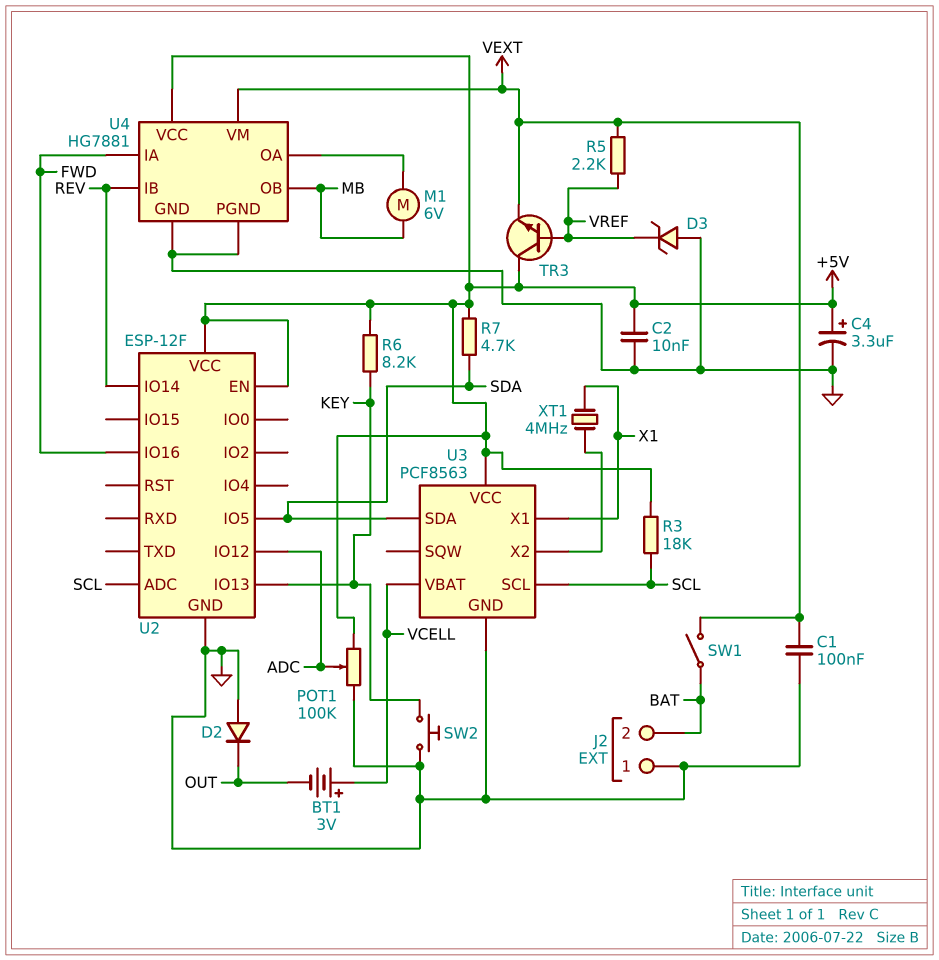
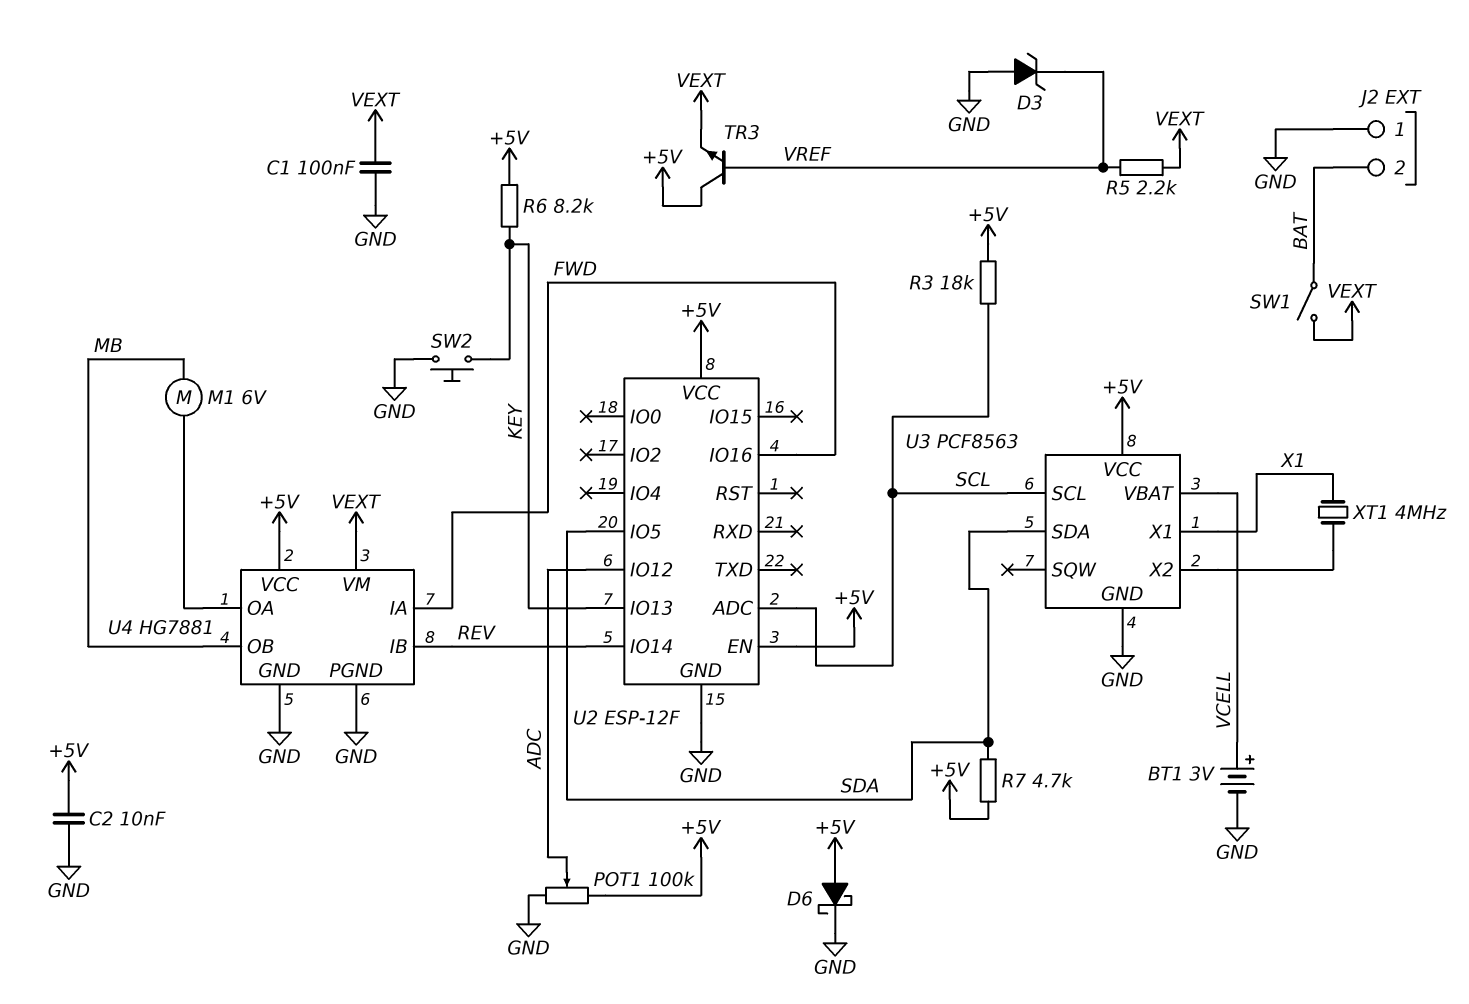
BT1: 3V (plus VCELL, minus OUT) -> 3V (plus VCELL, minus GND)
C4: 3.3uF (plus +5V, minus GND) -> none
D2: diode (A GND, K OUT) -> none
D6: none -> schottky (A +5V, K GND)

